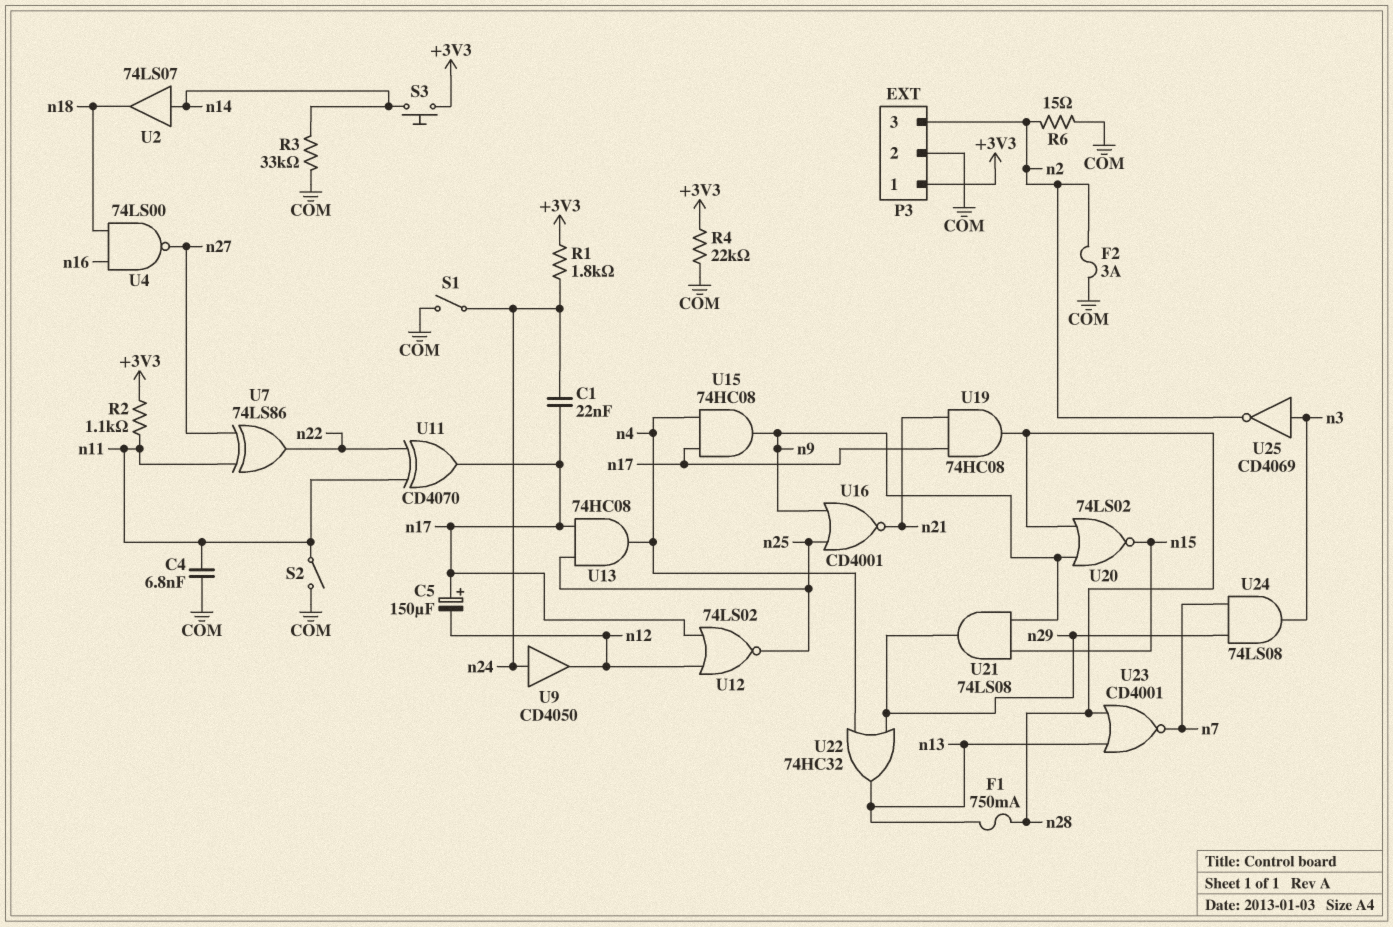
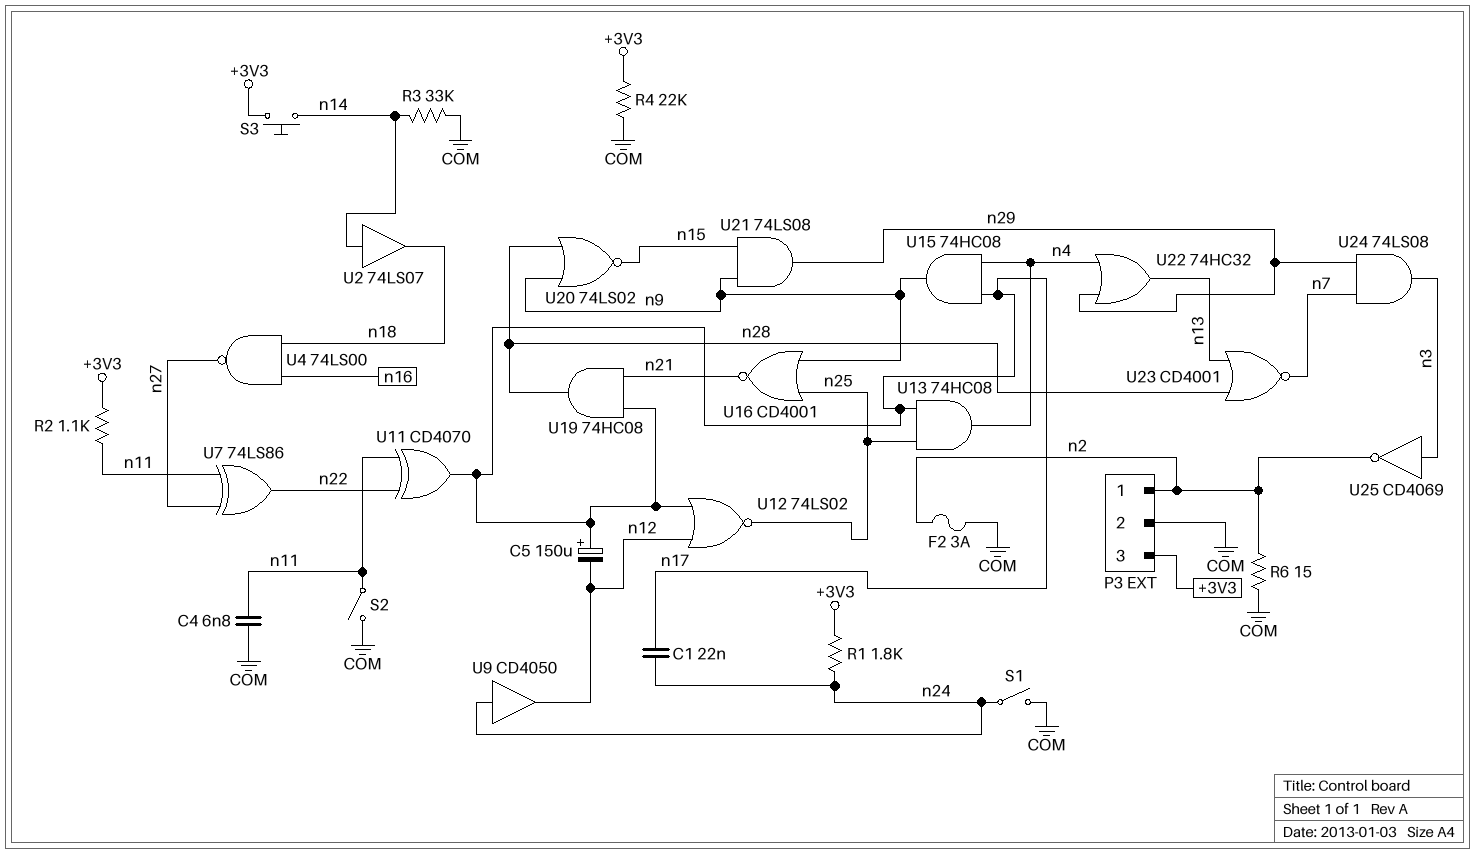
F1: 750mA (n13, n28) -> none
P3 pin 1: +3V3 -> n2
P3 pin 3: n2 -> +3V3

